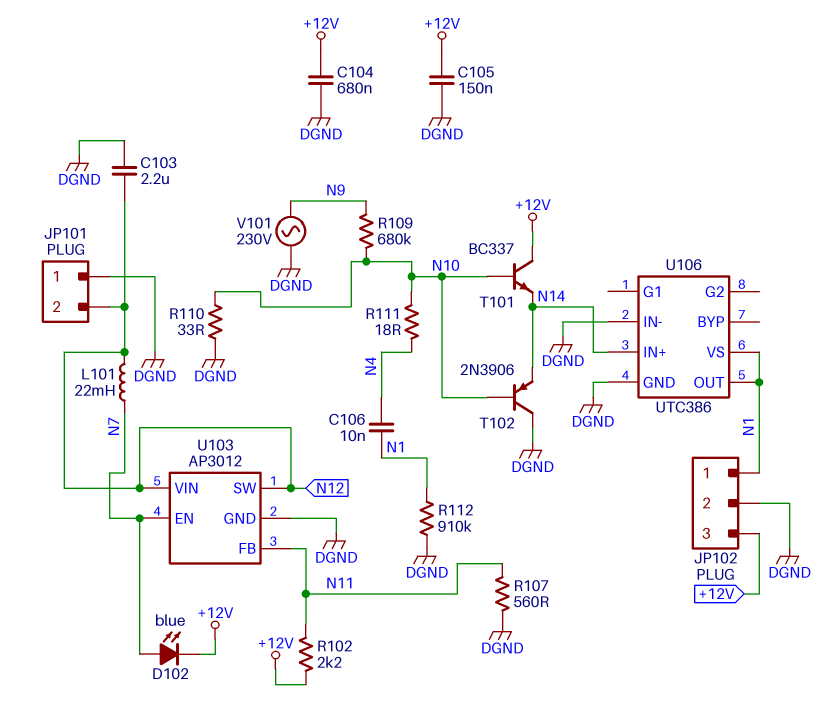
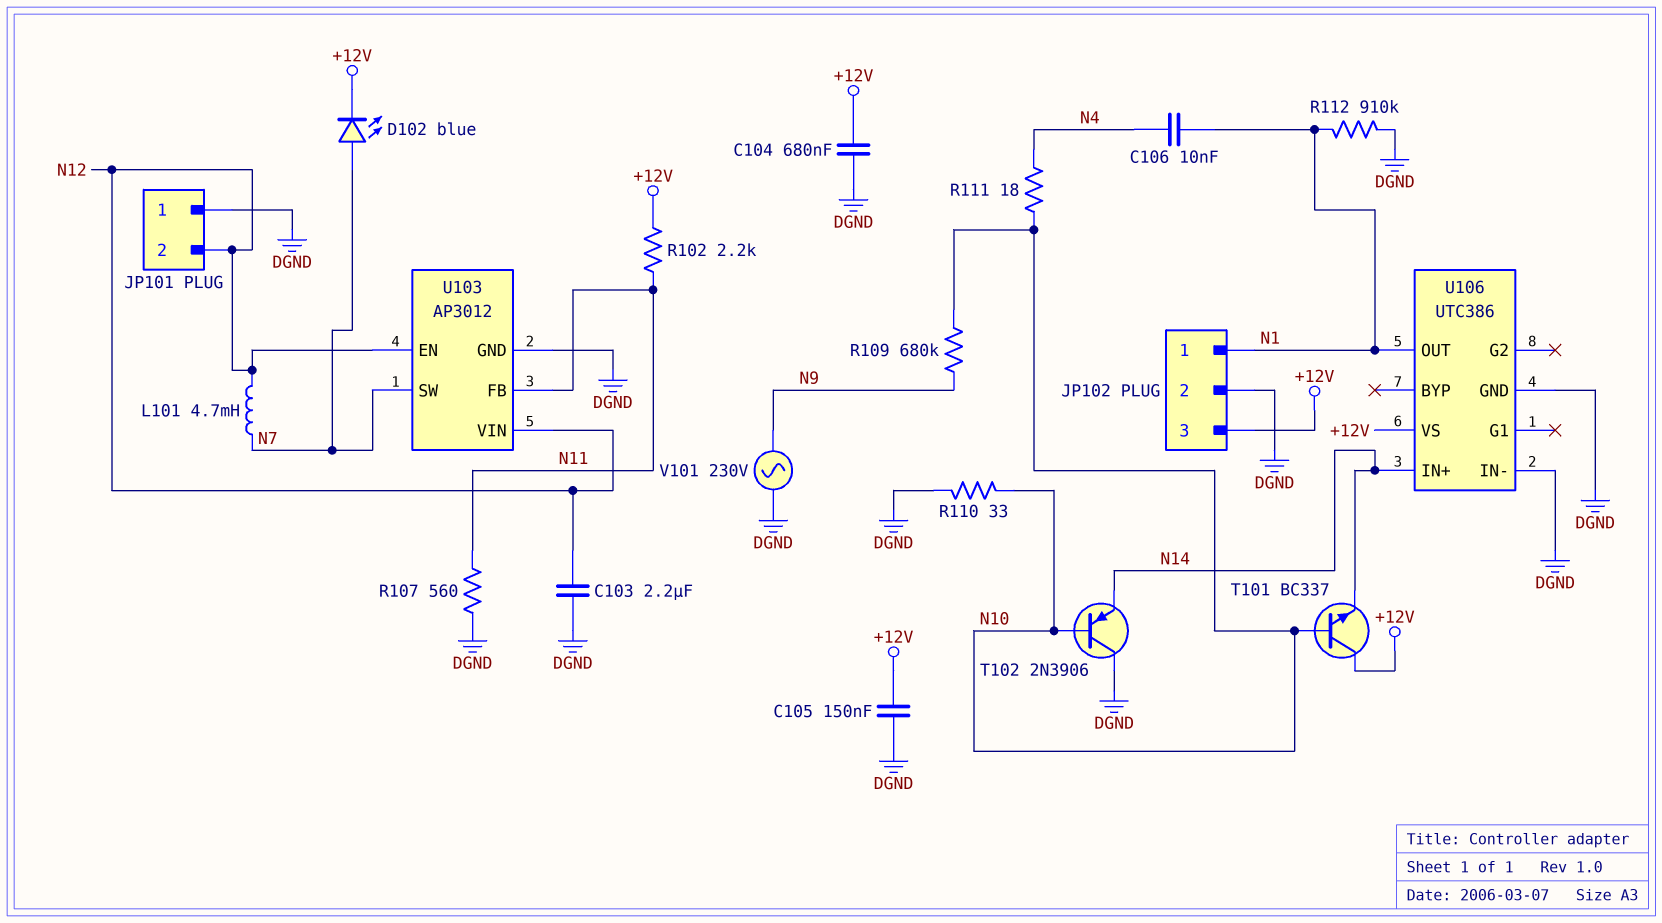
L101: 22mH (N7, N12) -> 4.7mH (N7, N12)
U103 pin EN: N7 -> N12
U103 pin SW: N12 -> N7
U106 pin VS: N1 -> +12V

